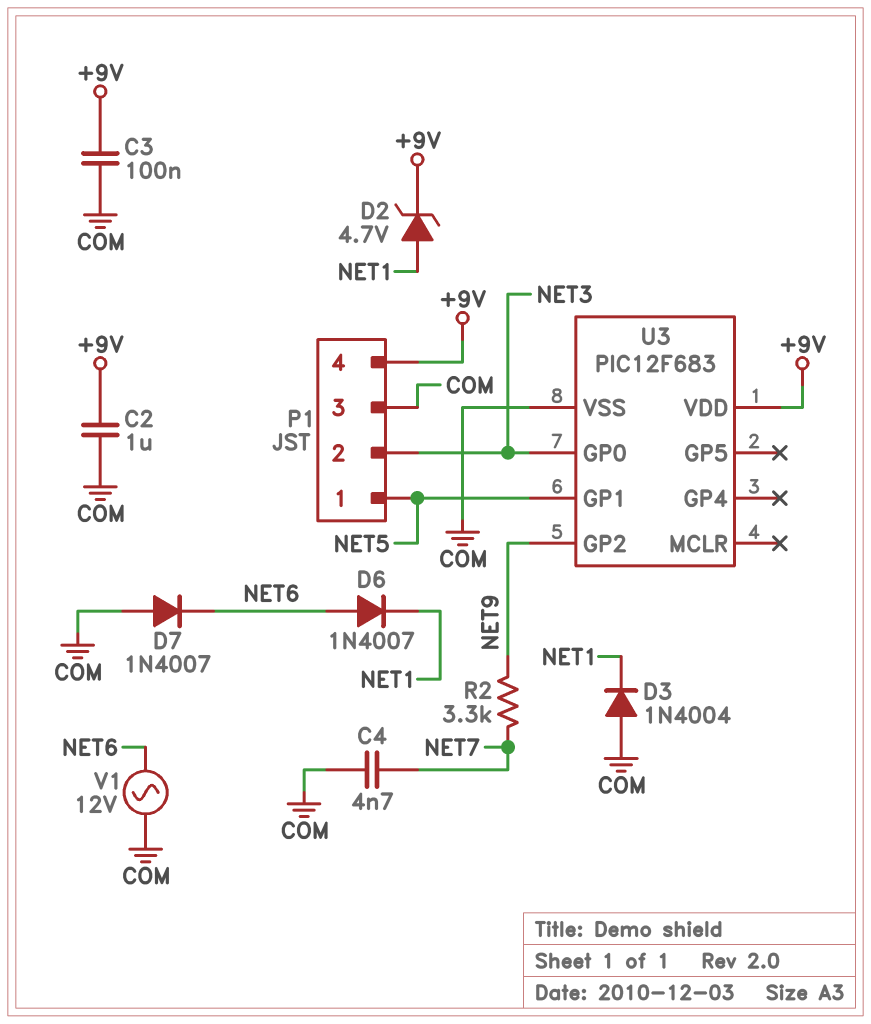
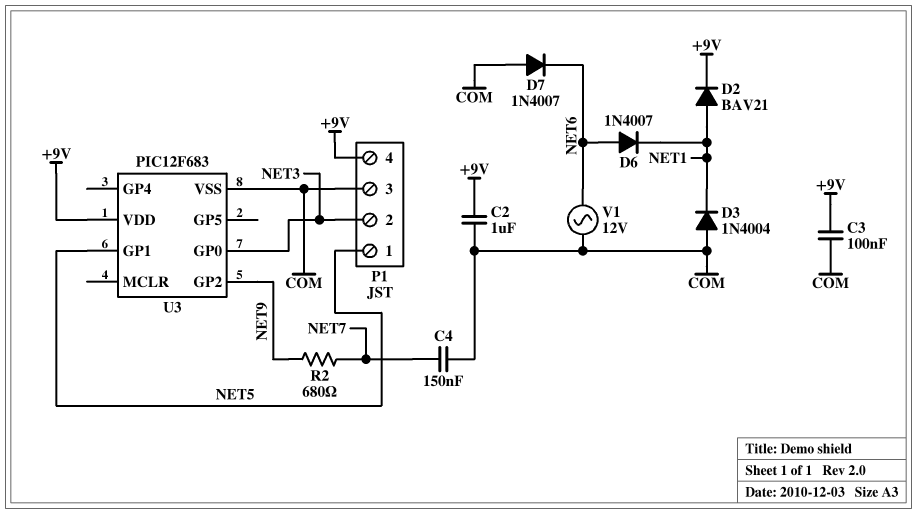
C4: 4.7nF (COM, NET7) -> 150nF (COM, NET7)
D2: zener 4.7V (A NET1, K +9V) -> diode BAV21 (A NET1, K +9V)
R2: 3.3k (NET7, NET9) -> 680 (NET7, NET9)

